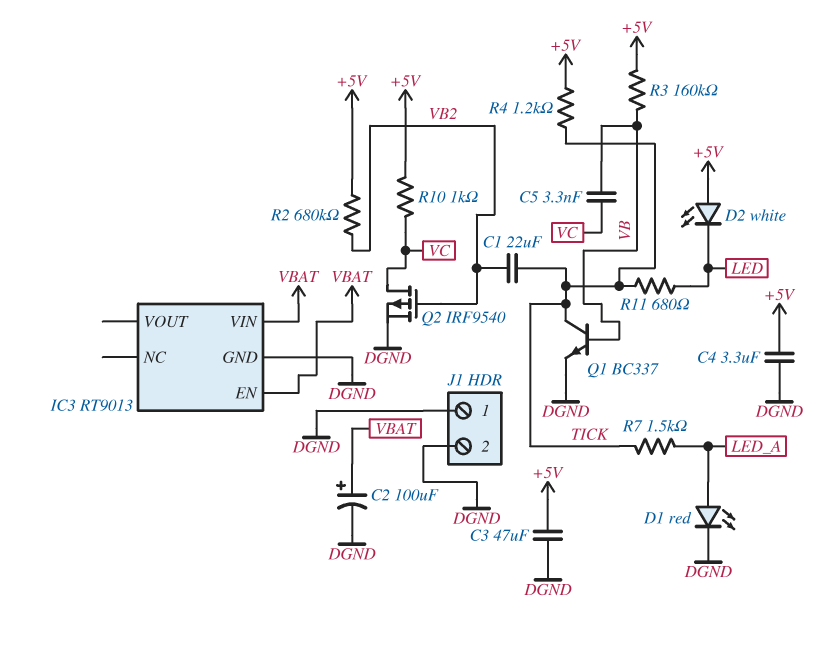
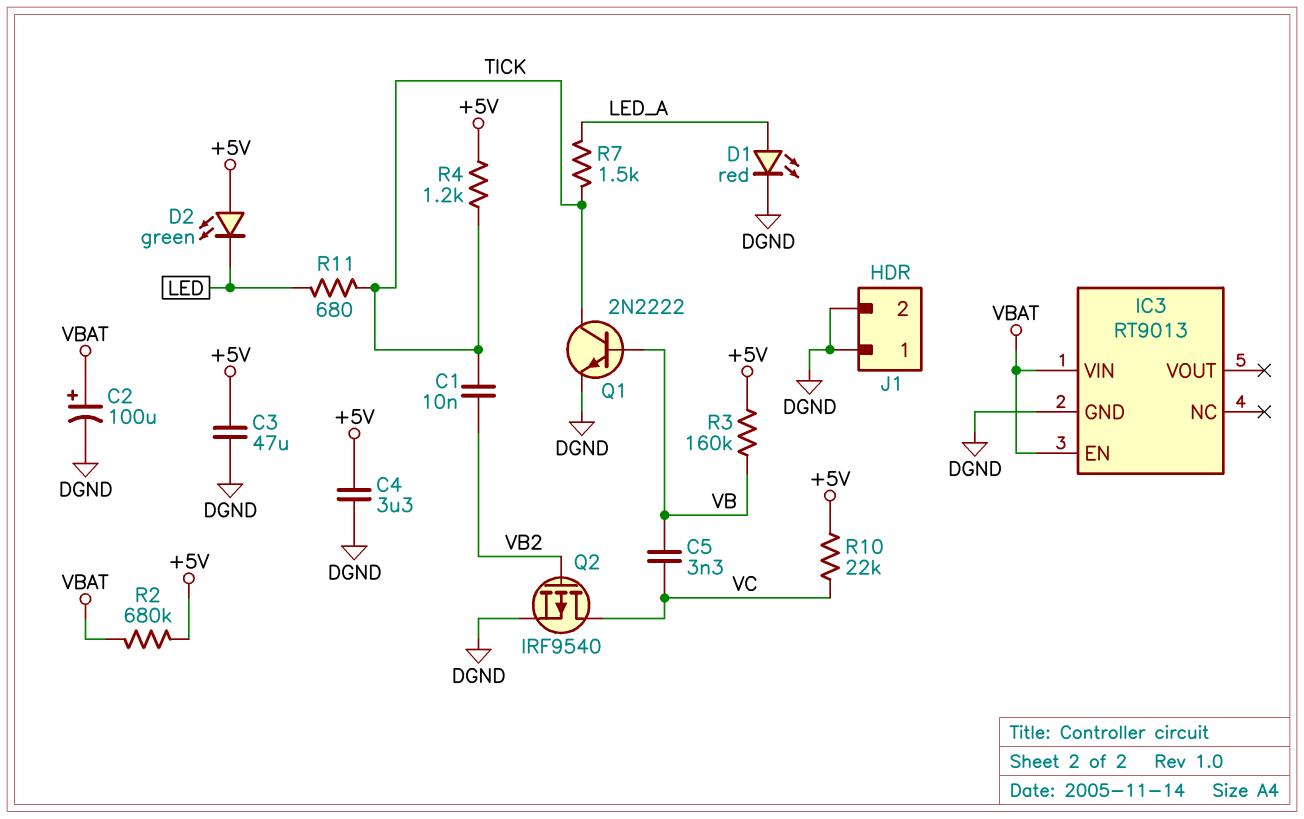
C1: 22uF (TICK, VB2) -> 10nF (TICK, VB2)
D2: LED white (A +5V, K LED) -> LED green (A +5V, K LED)
Q1: NPN BC337 (B VB, C TICK, E DGND) -> NPN 2N2222 (B VB, C TICK, E DGND)
R2: 680k (+5V, VB2) -> 680k (+5V, VBAT)
R10: 1k (+5V, VC) -> 22k (+5V, VC)

